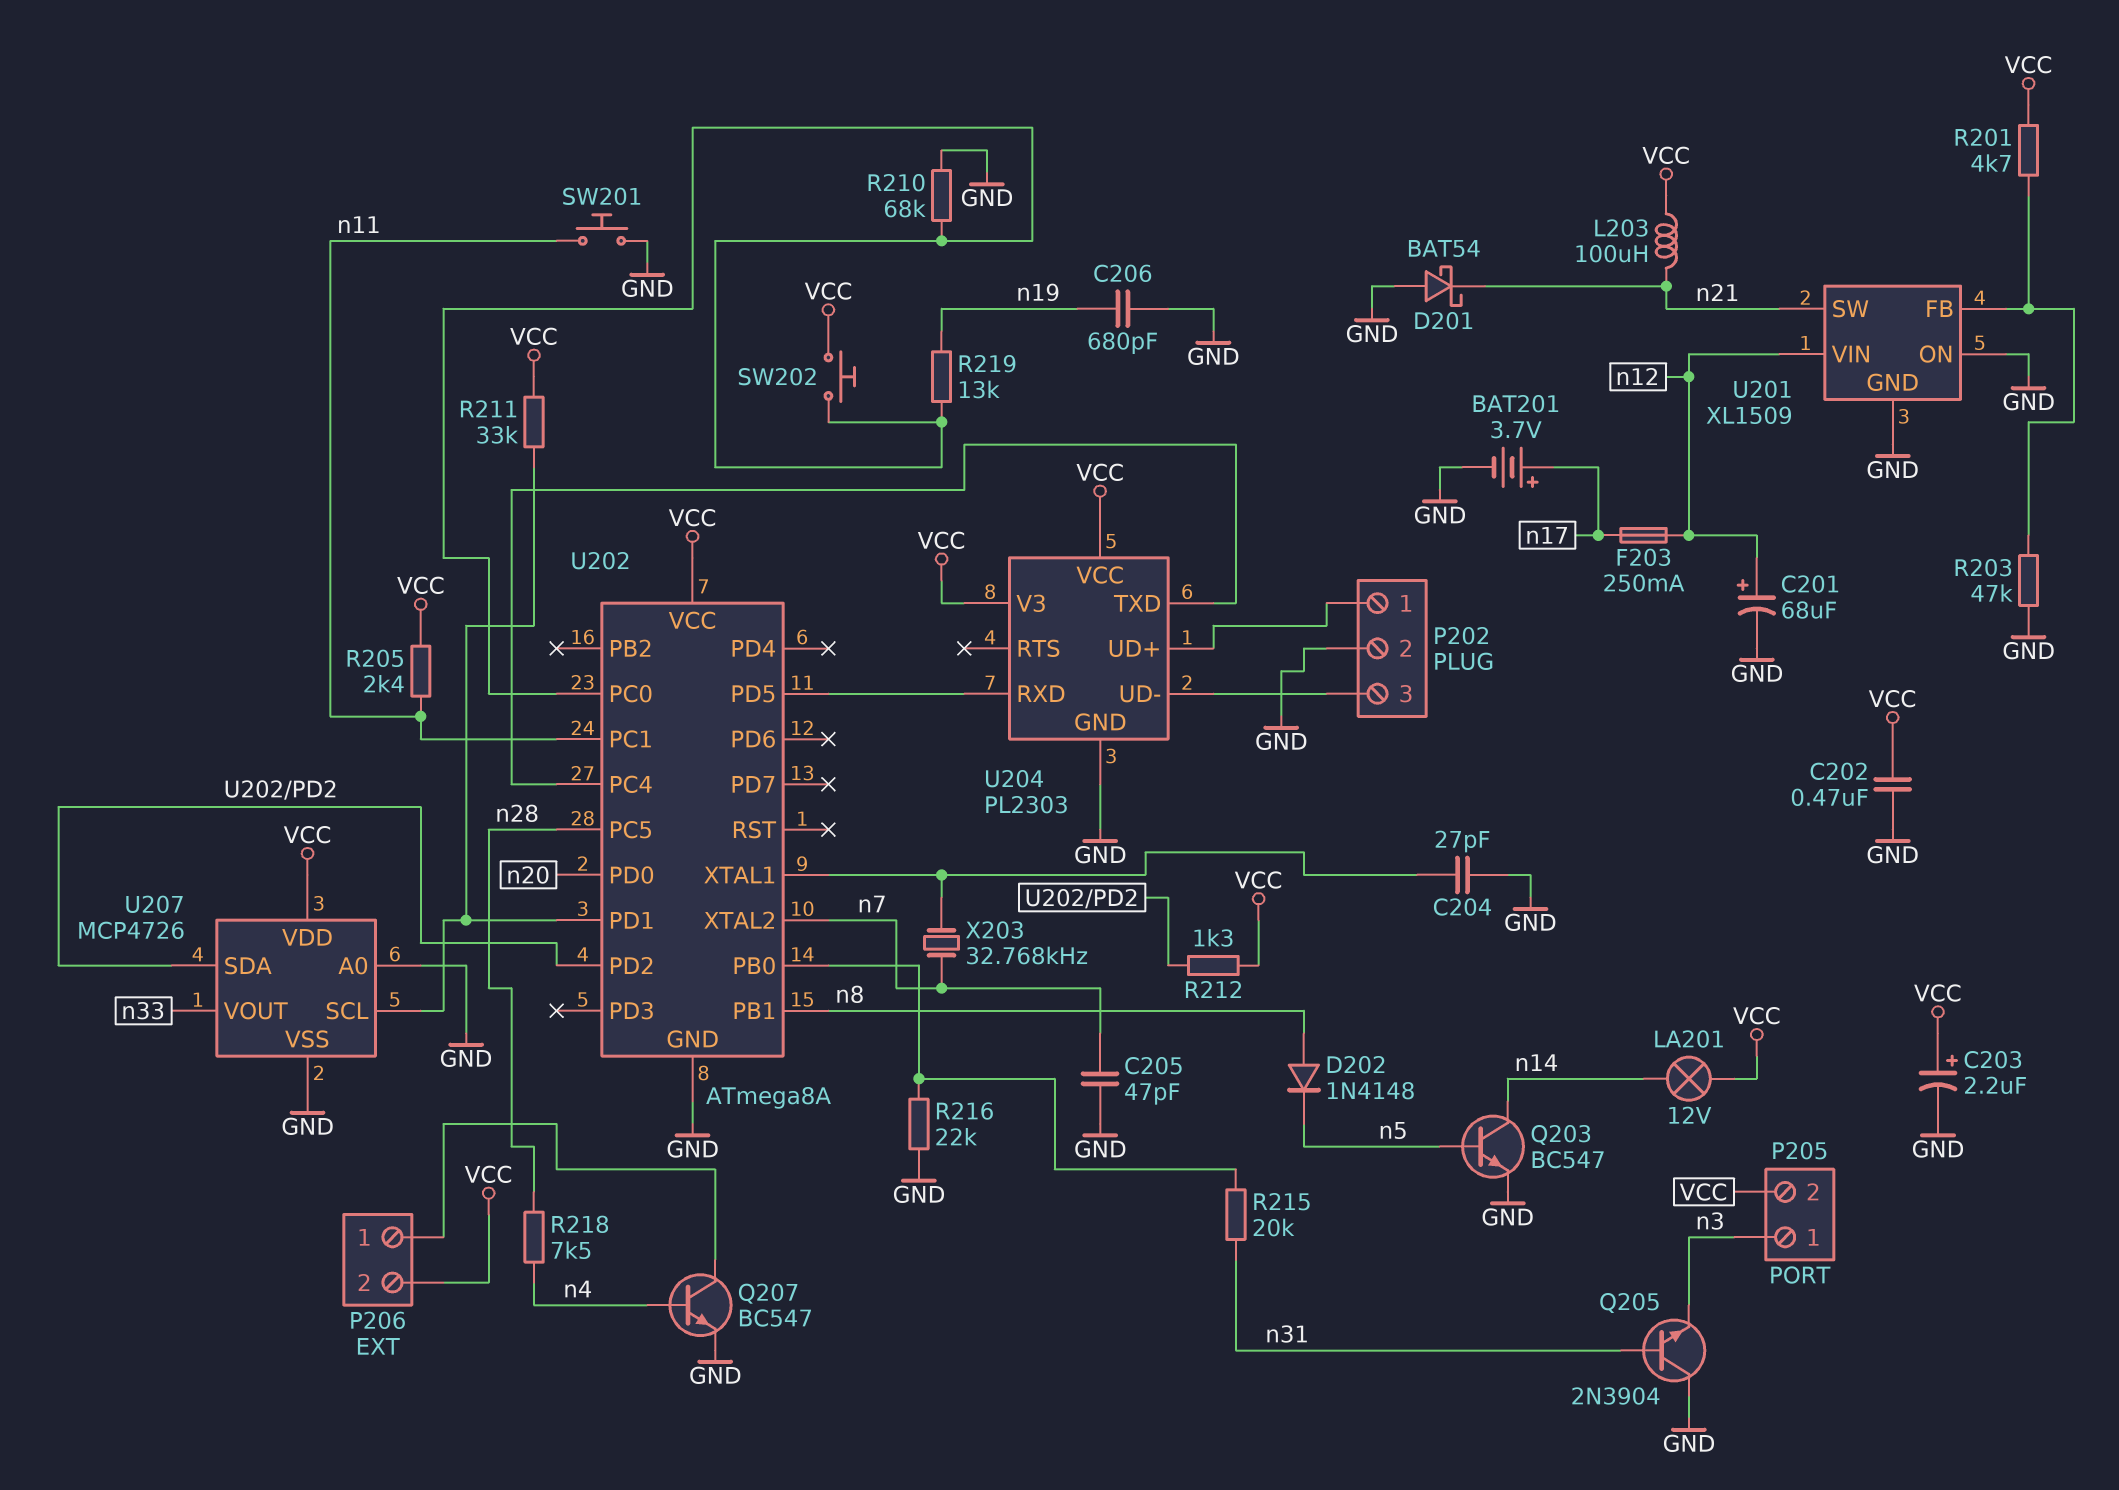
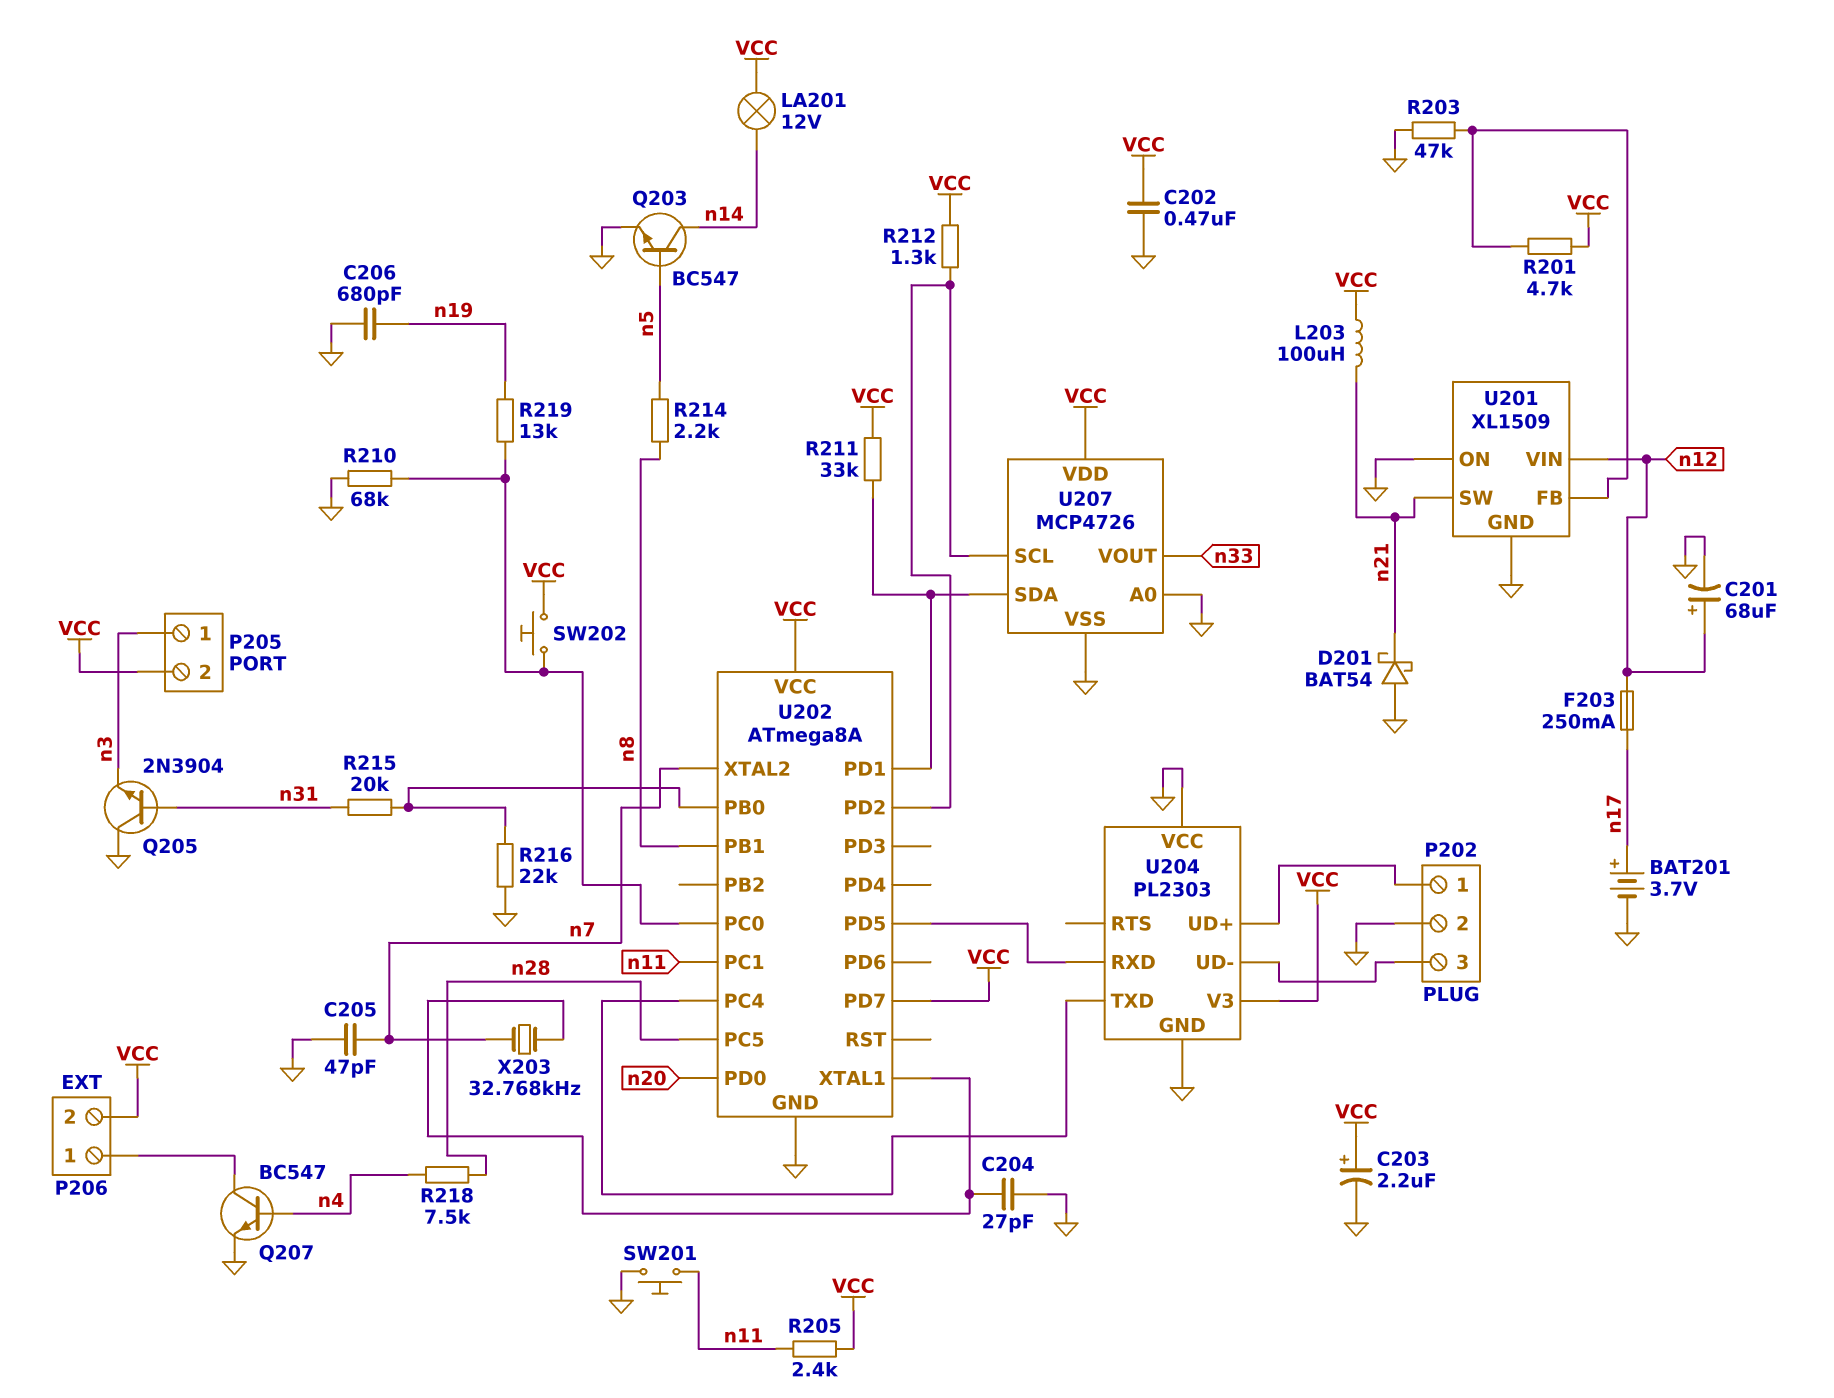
D202: diode 1N4148 (A n8, K n5) -> none
R214: none -> 2.2k (n5, n8)
U202 pin PD7: none -> VCC
U204 pin VCC: VCC -> GND
U207 pin SCL: U202/PD1 -> U202/PD2
U207 pin SDA: U202/PD2 -> U202/PD1

